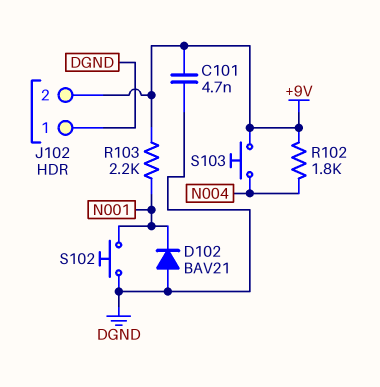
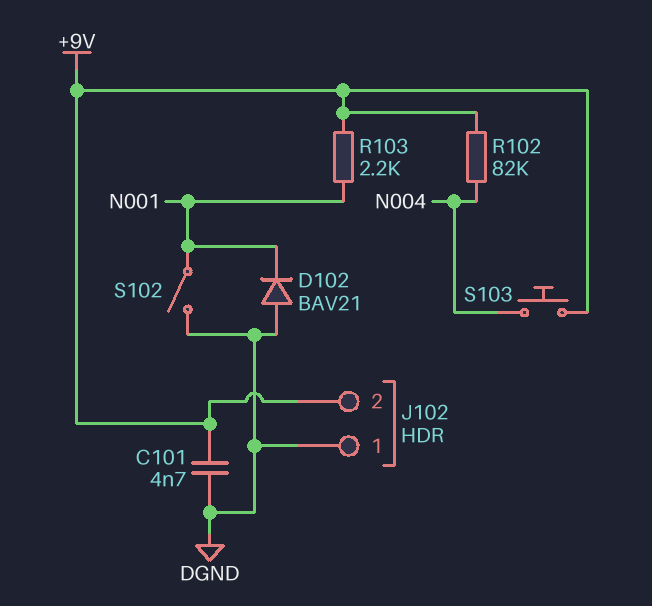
R102: 1.8k (+9V, N004) -> 82k (+9V, N004)
S102: button (DGND, N001) -> switch (DGND, N001)

